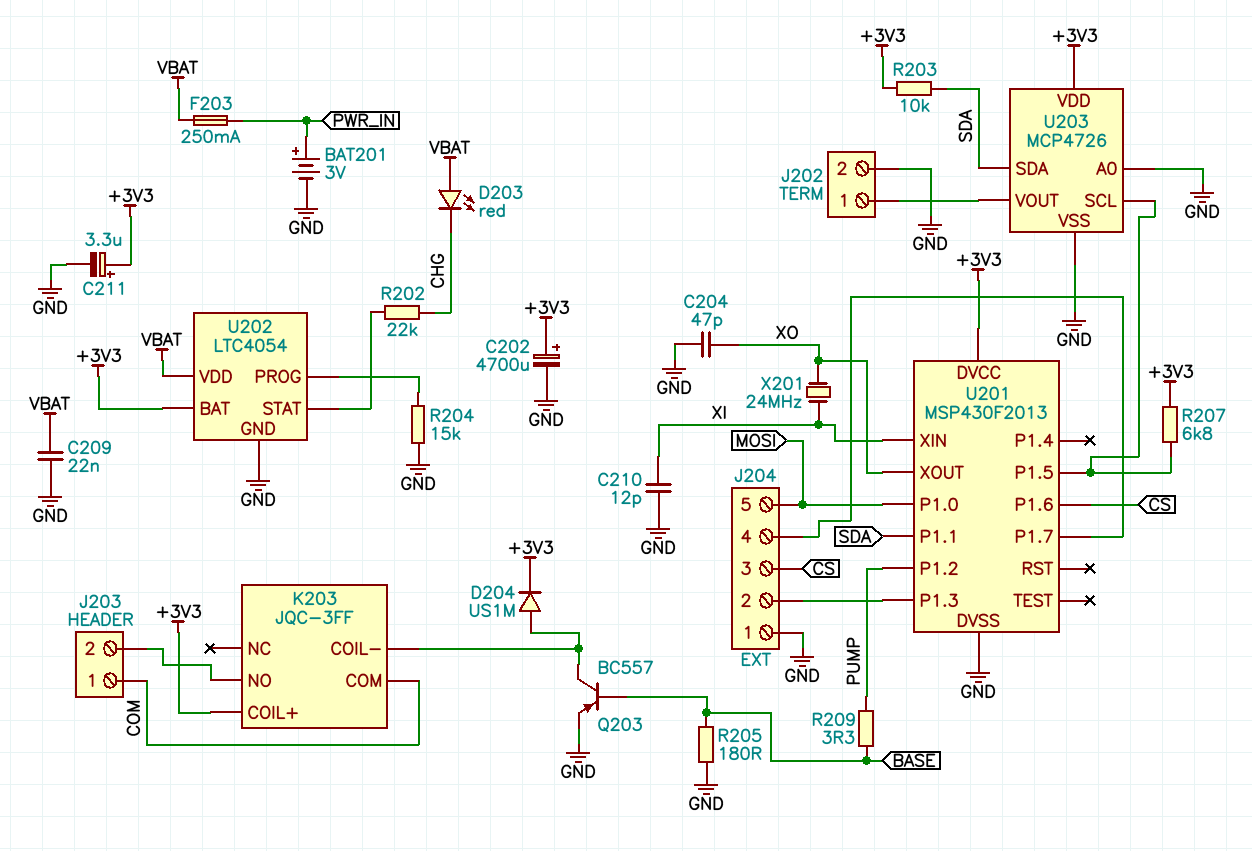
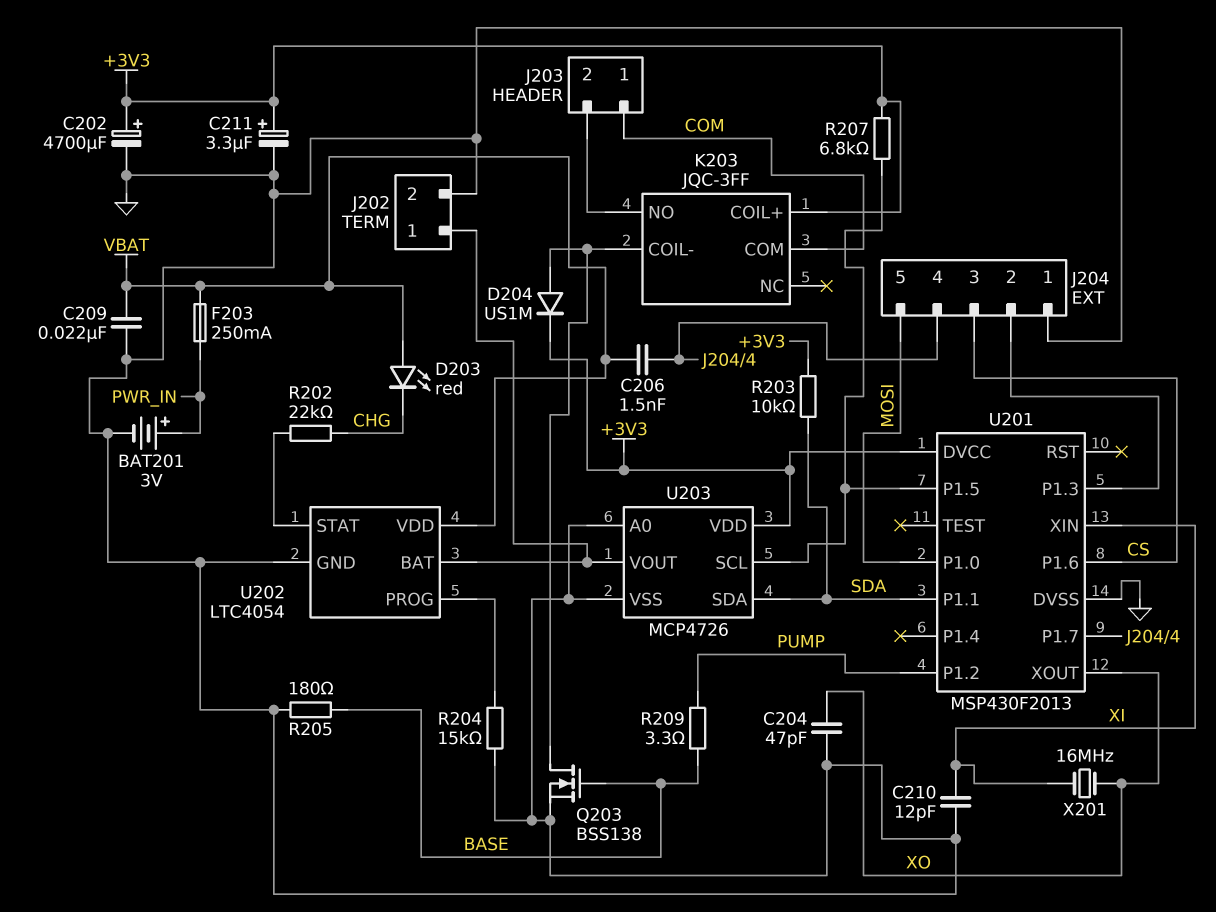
C206: none -> 1.5nF (J204/4, VBAT)
Q203: PNP BC557 (B BASE, C K203/COIL-, E GND) -> NMOS BSS138 (G BASE, D K203/COIL-, S GND)
U202 pin BAT: +3V3 -> J202/1
X201: 24MHz (XI, XO) -> 16MHz (XI, XO)

